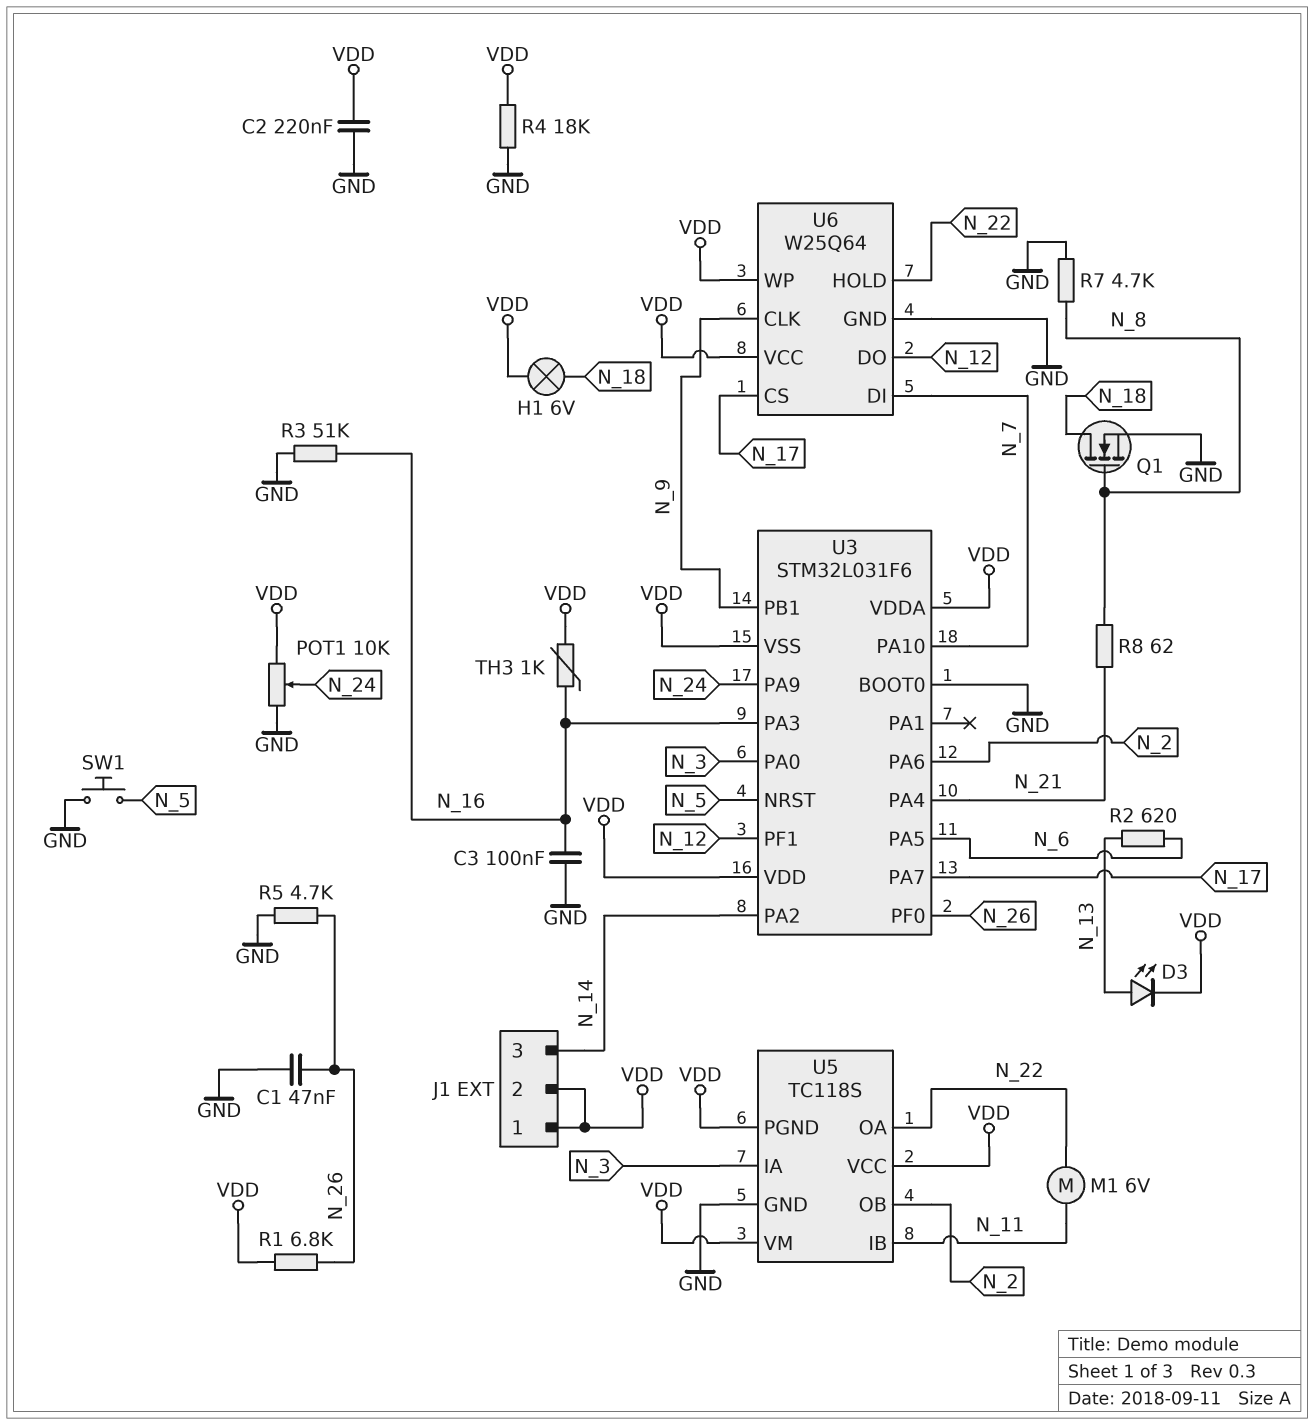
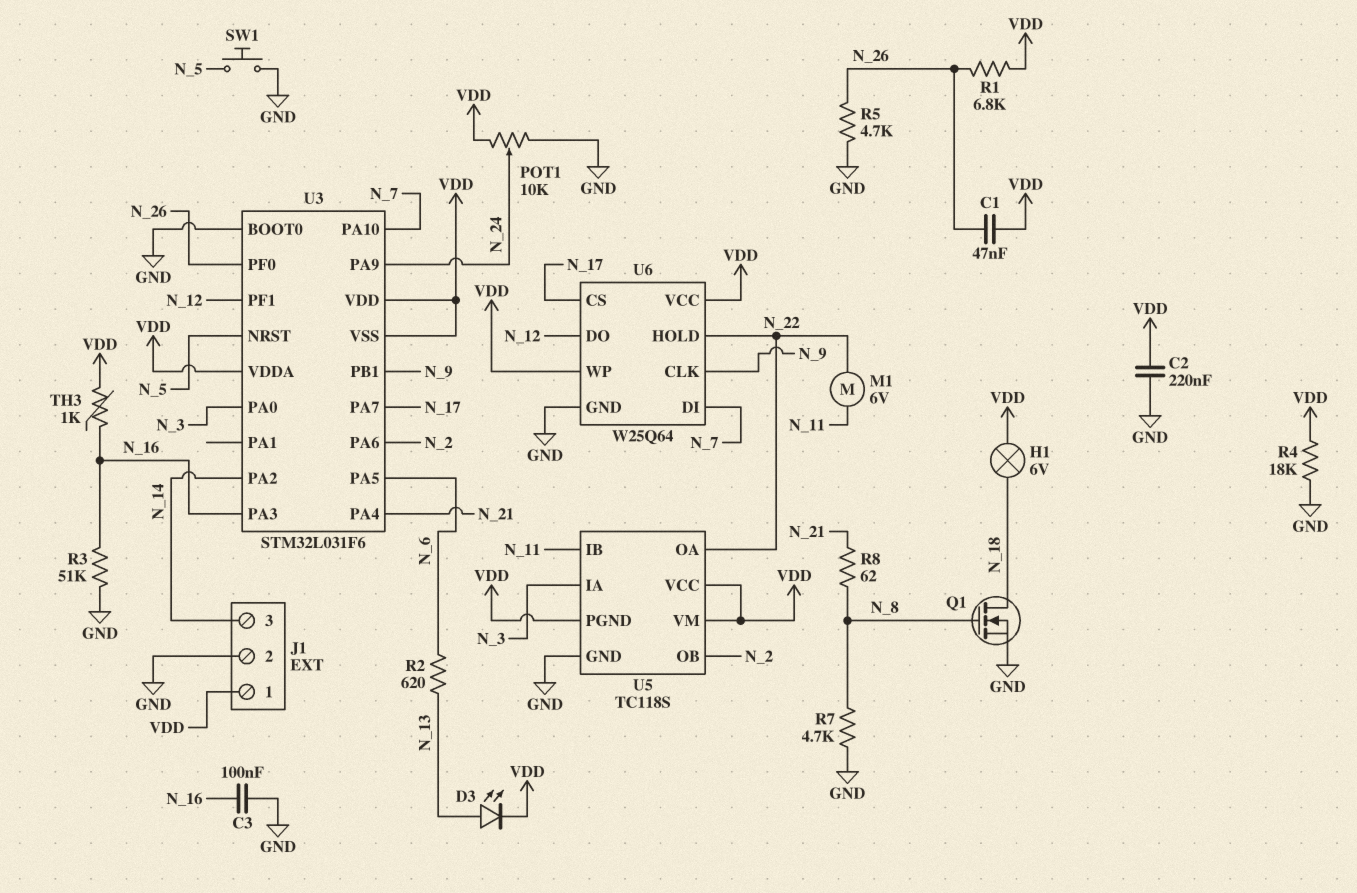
C1: 47nF (GND, N_26) -> 47nF (N_26, VDD)
J1 pin 2: VDD -> GND

